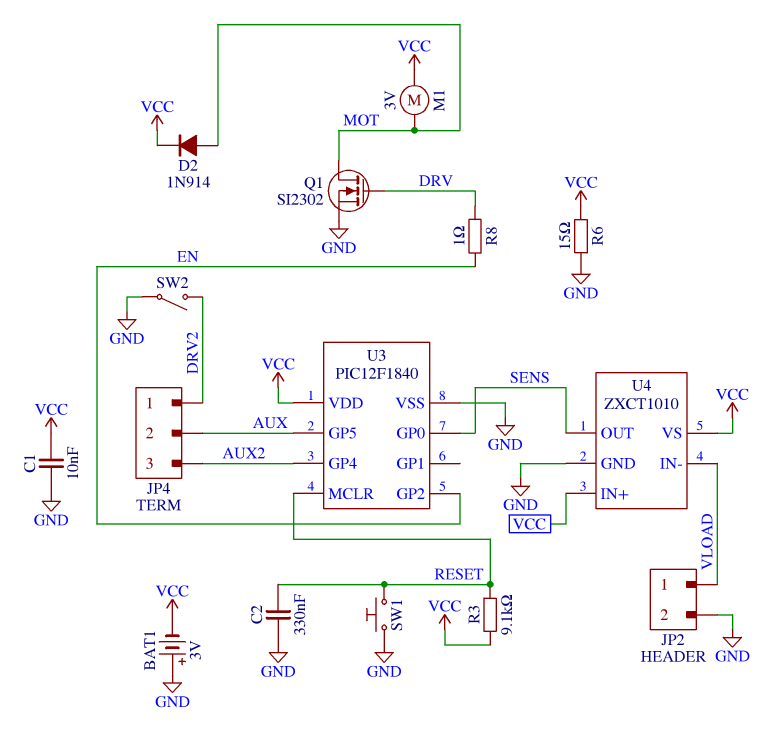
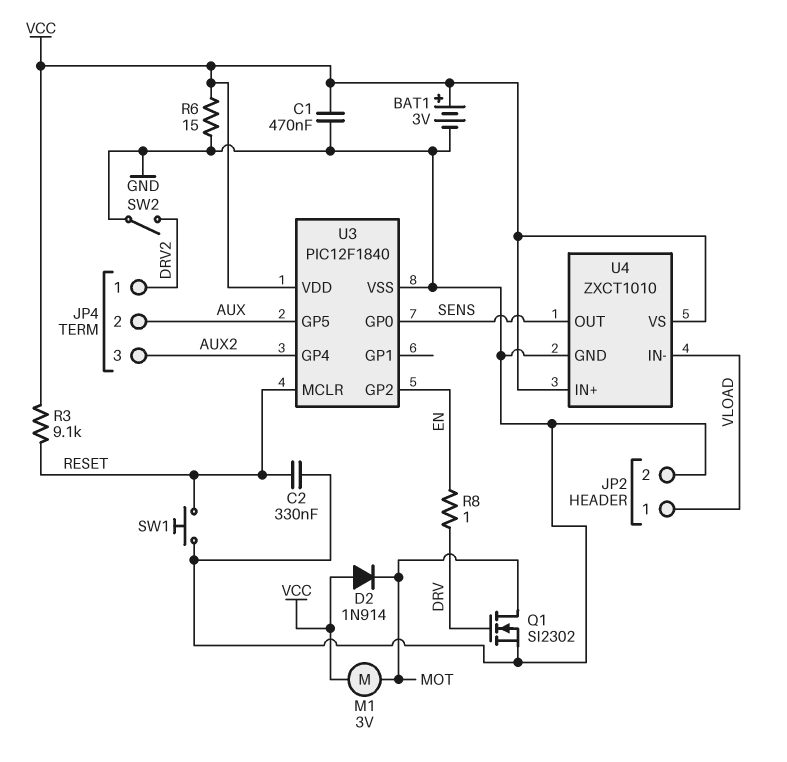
BAT1: 3V (plus GND, minus VCC) -> 3V (plus VCC, minus GND)
C1: 10nF (GND, VCC) -> 470nF (GND, VCC)
D2: diode 1N914 (A MOT, K VCC) -> diode 1N914 (A VCC, K MOT)

